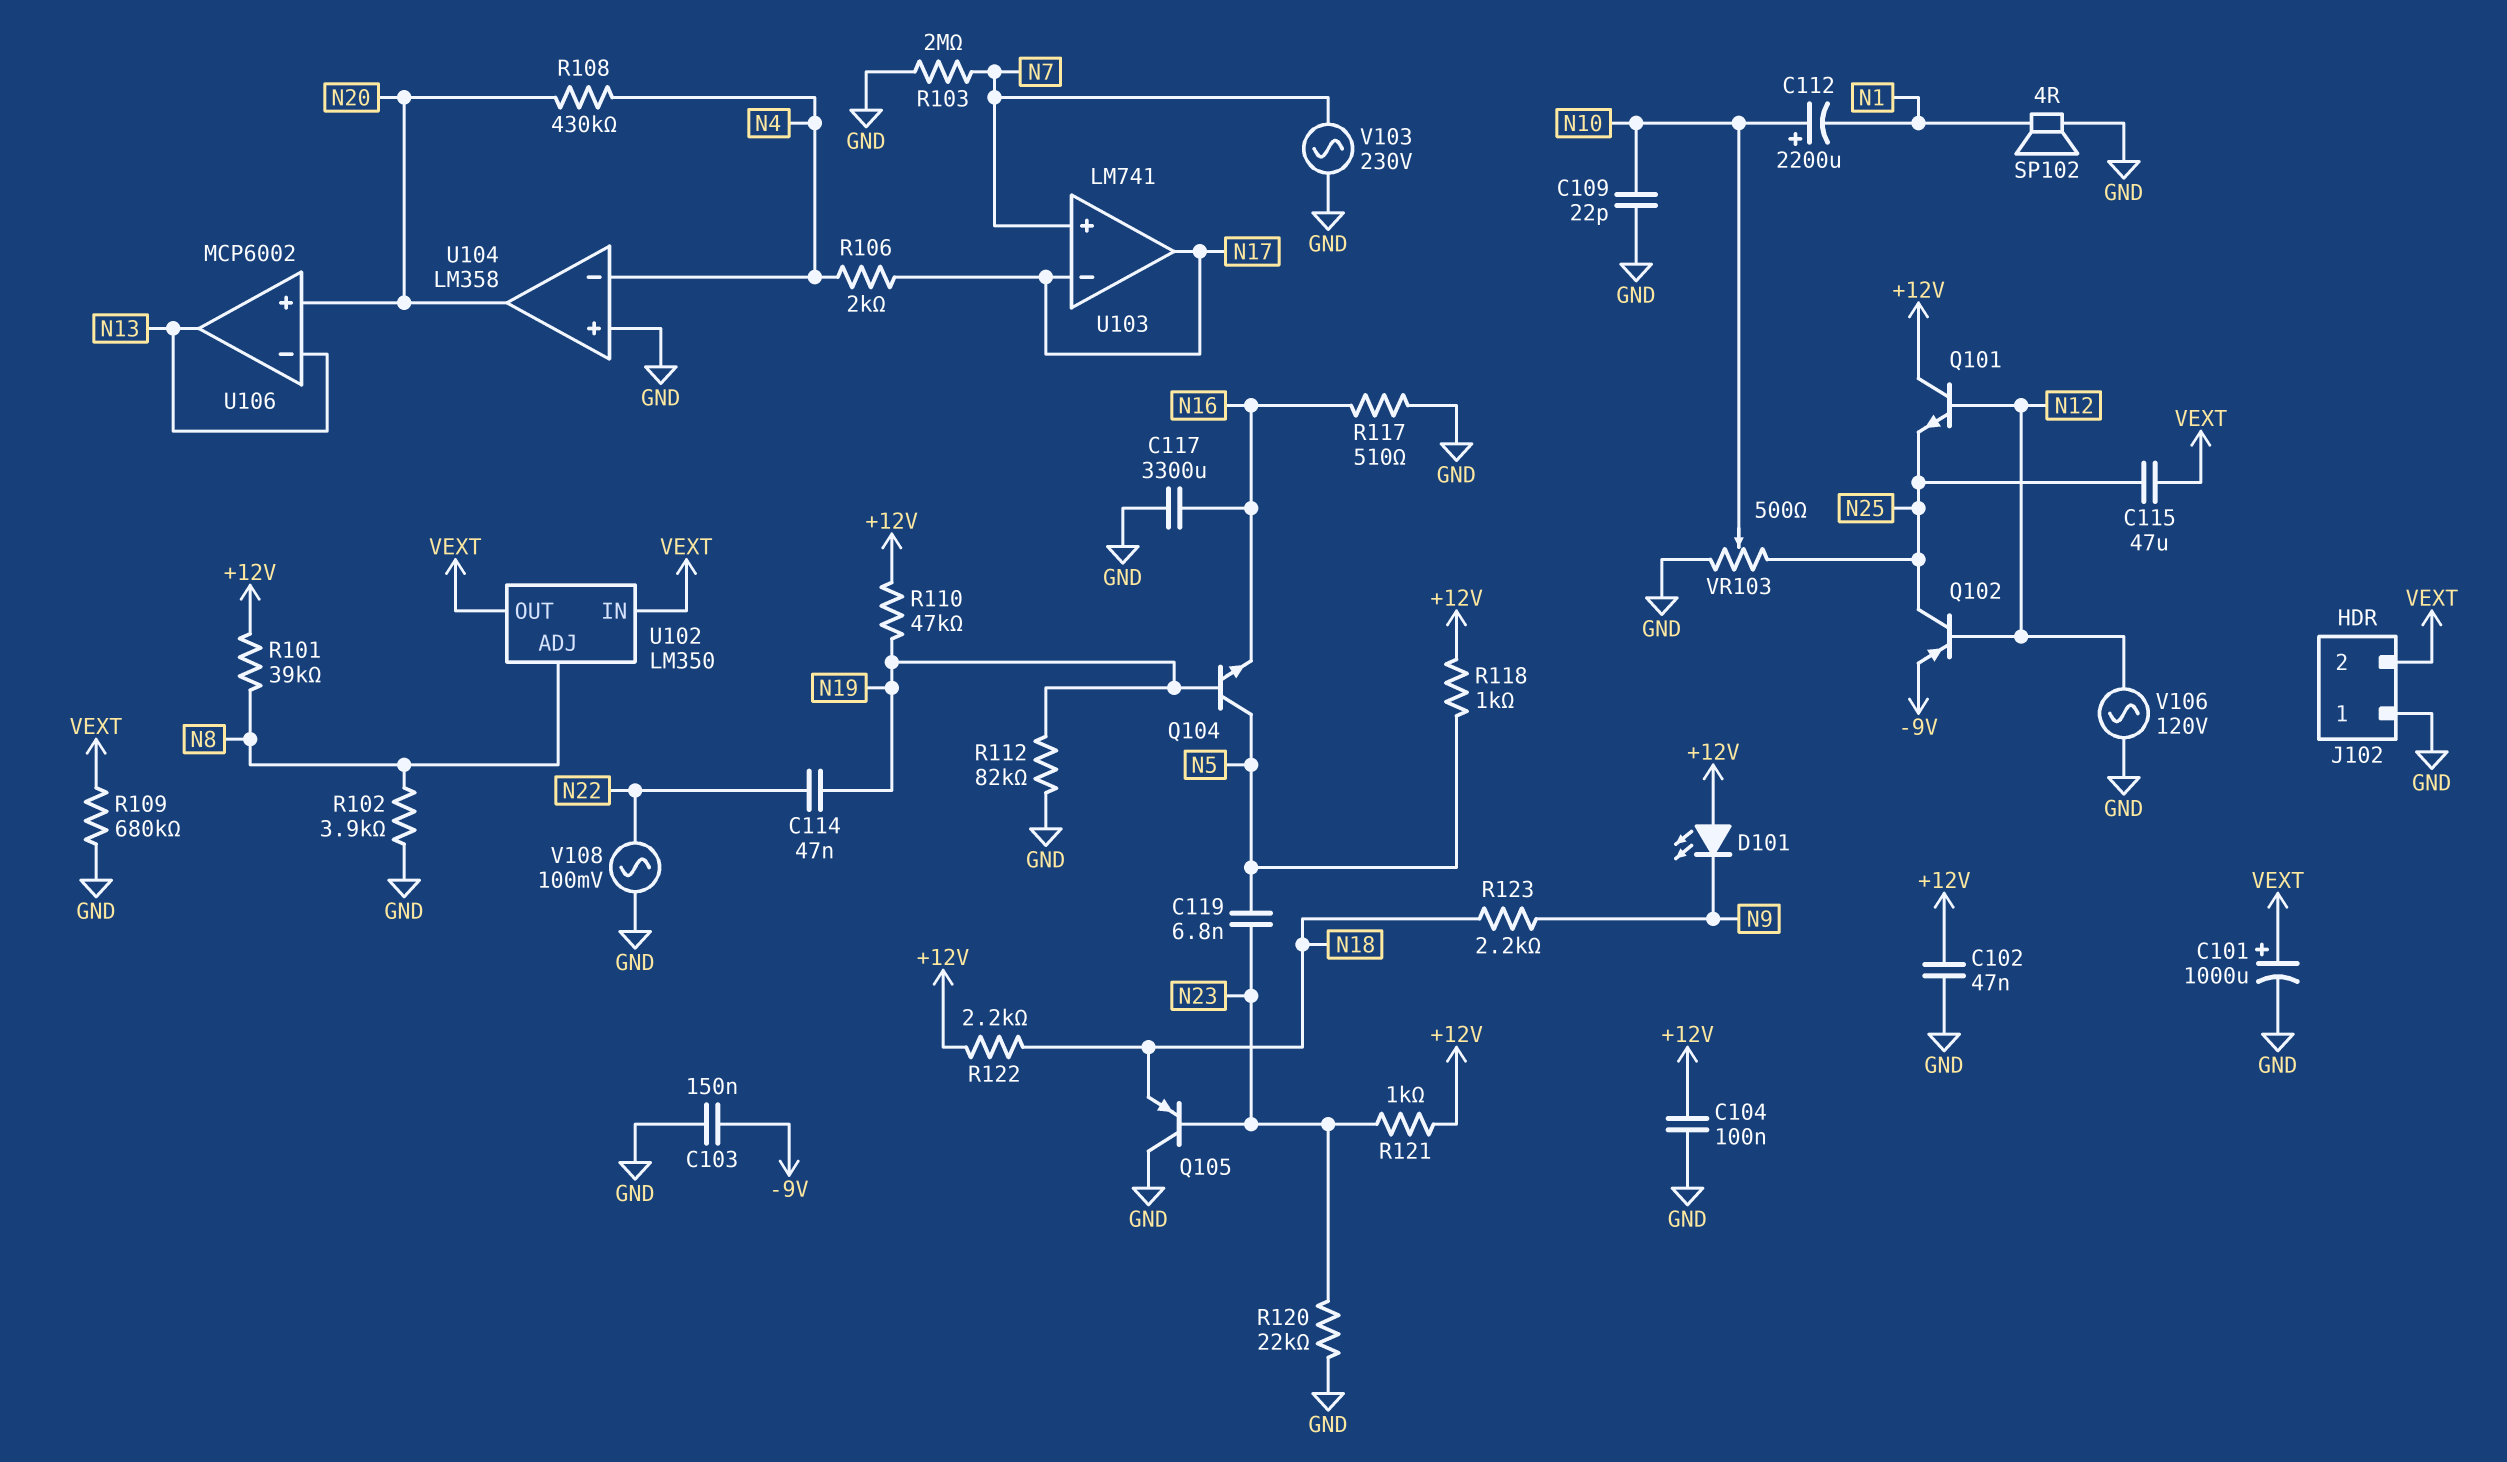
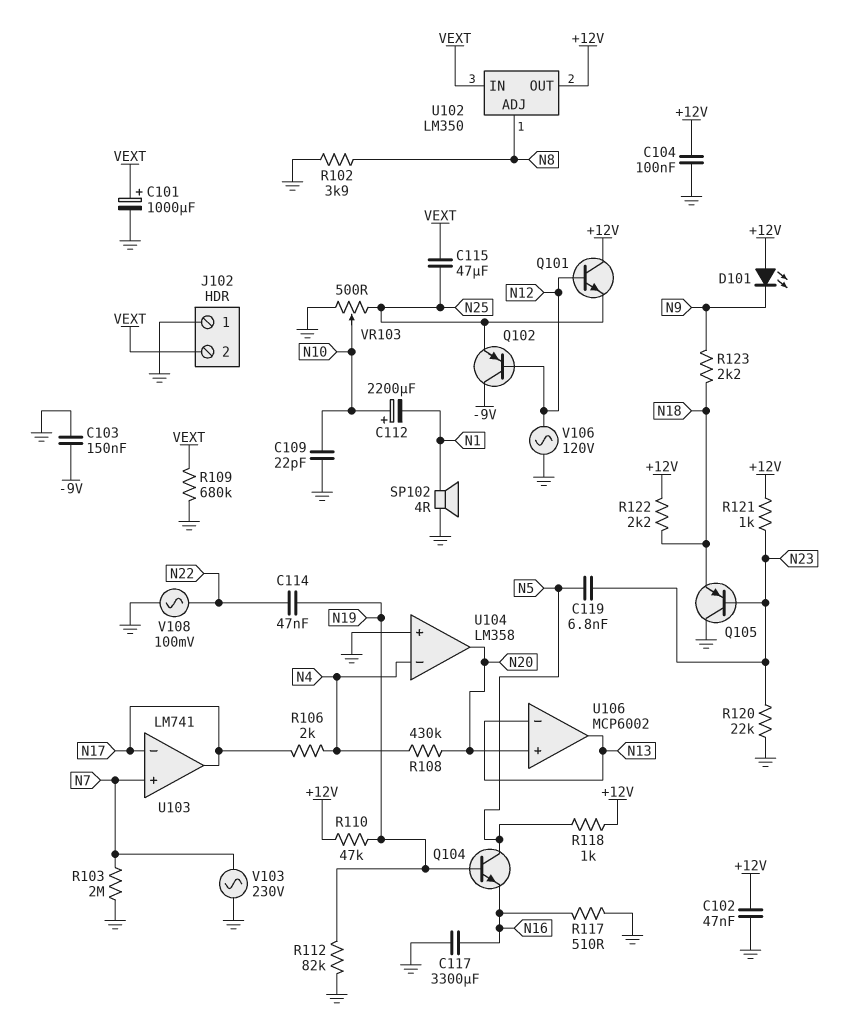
Q102: PNP (B N12, C N25, E -9V) -> PNP (B N12, C -9V, E N25)
R101: 39k (+12V, N8) -> none
U102 pin OUT: VEXT -> +12V

